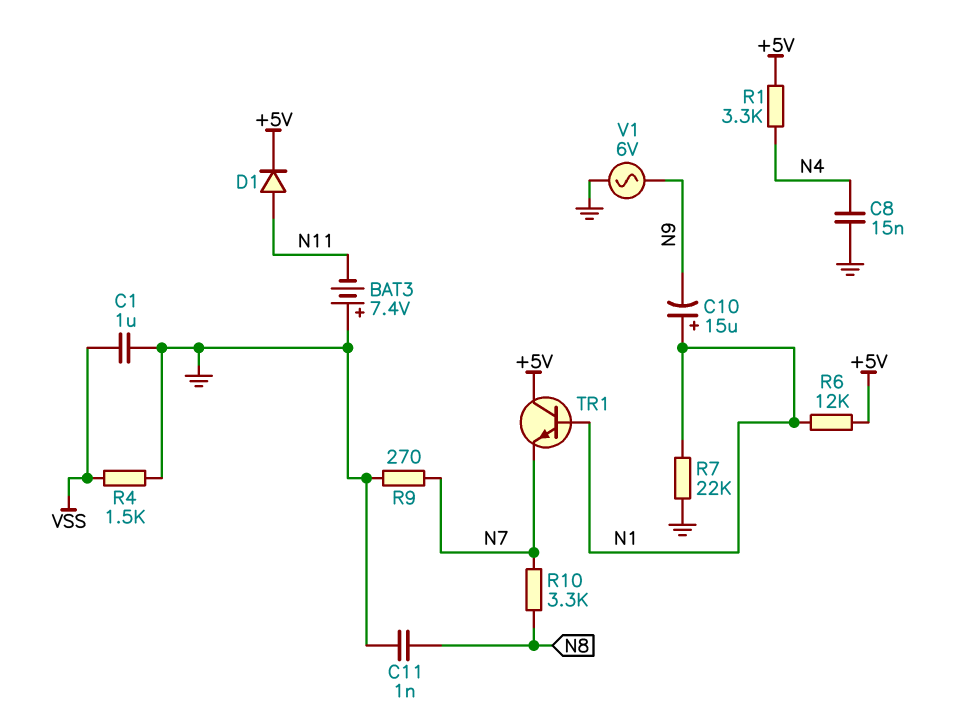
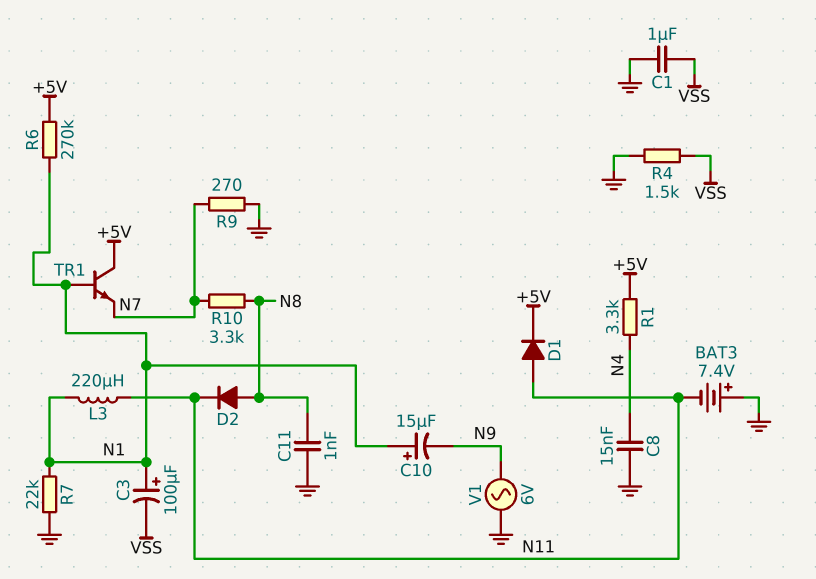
C3: none -> 100uF (plus N1, minus VSS)
D2: none -> diode (A N8, K N11)
L3: none -> 220uH (N1, N11)
R6: 12k (+5V, N1) -> 270k (+5V, N1)

